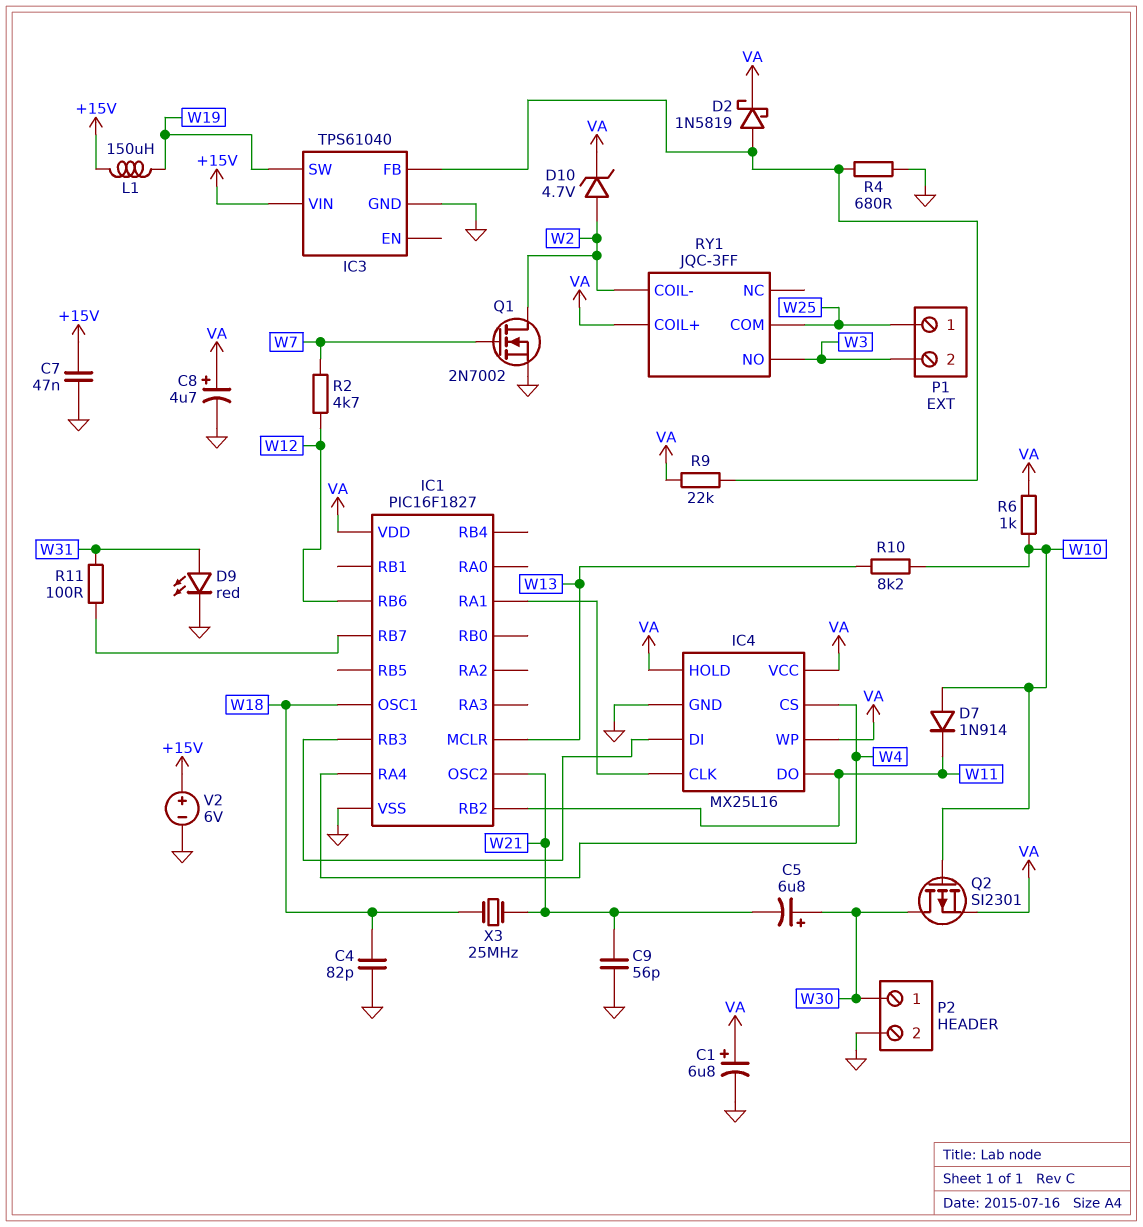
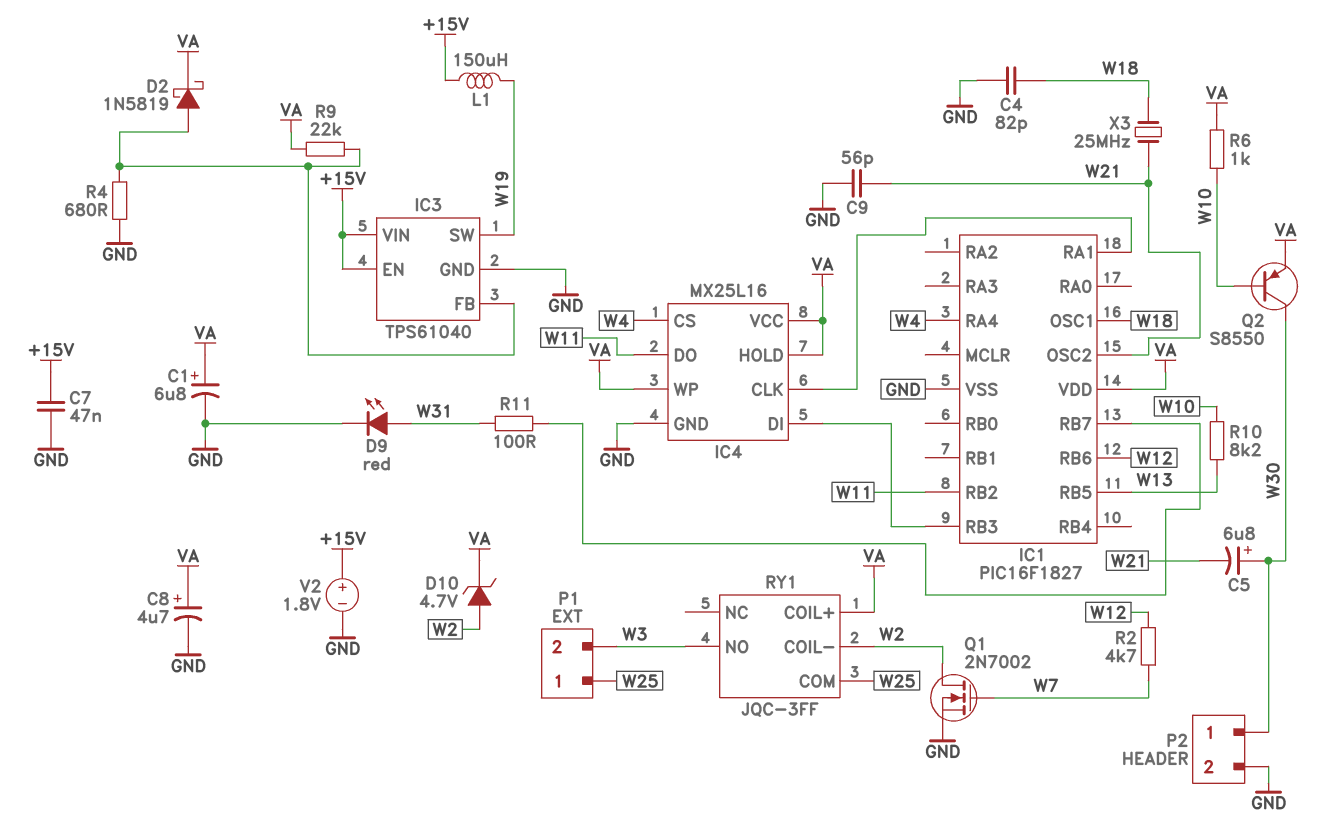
D7: diode 1N914 (A W10, K W11) -> none
IC1 pin MCLR: W13 -> none
IC1 pin RB5: none -> W13
IC3 pin EN: none -> +15V
Q2: PMOS SI2301 (G W10, D W30, S VA) -> PNP S8550 (B W10, C W30, E VA)
V2: 6V (plus +15V, minus GND) -> 1.8V (plus +15V, minus GND)

